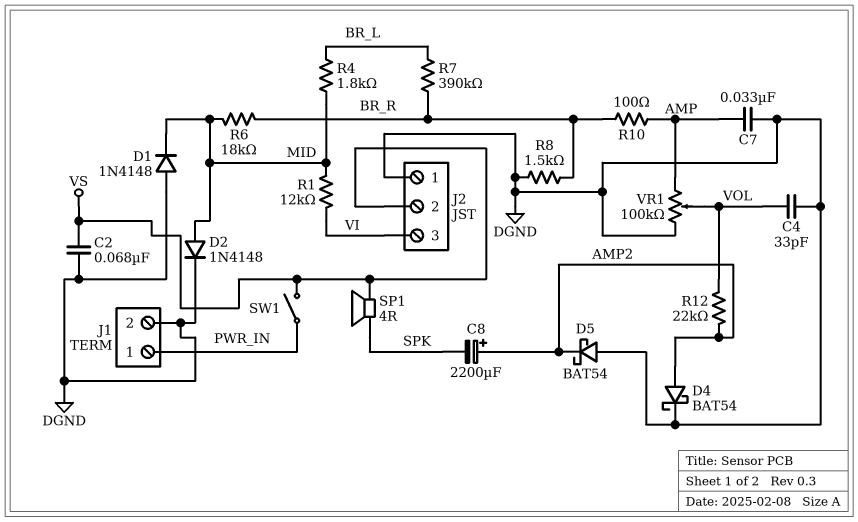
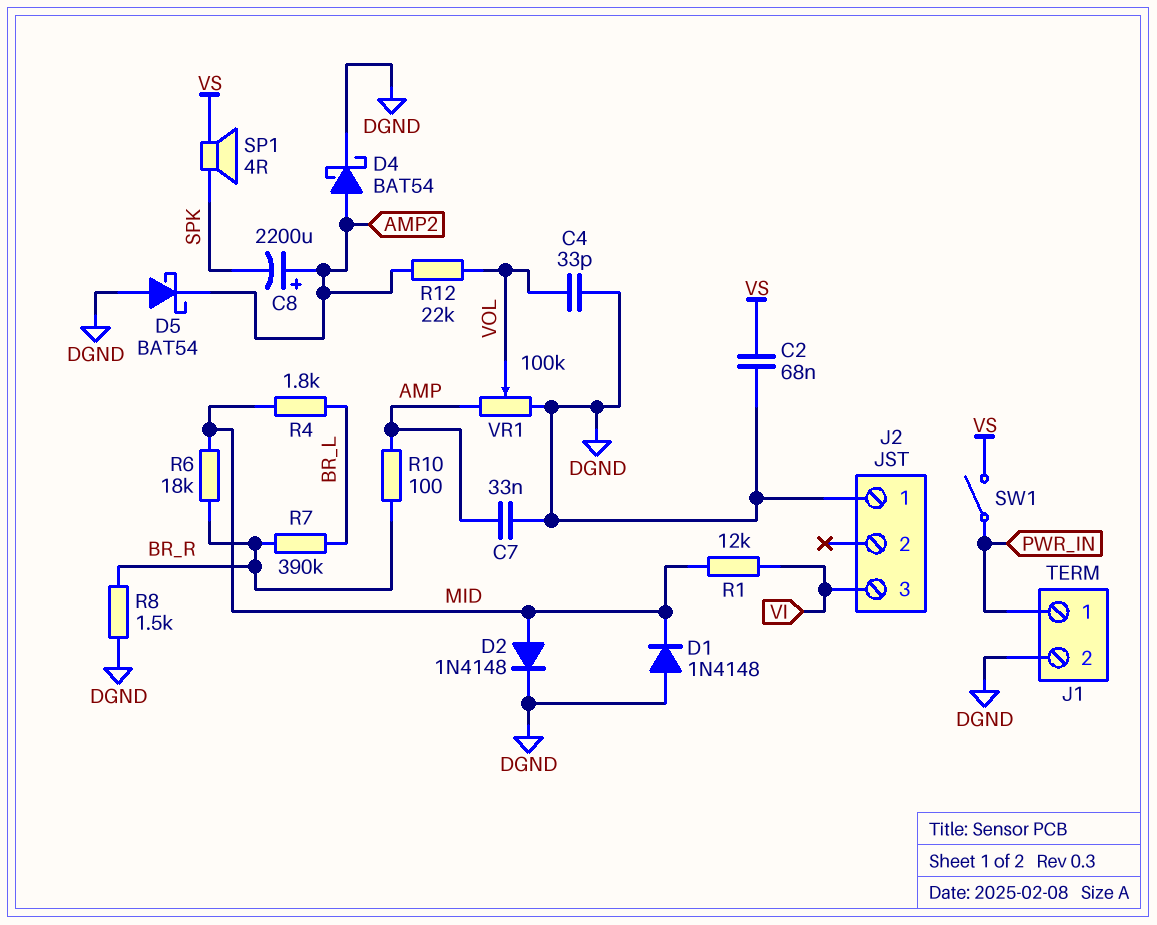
J2 pin 2: VS -> none

